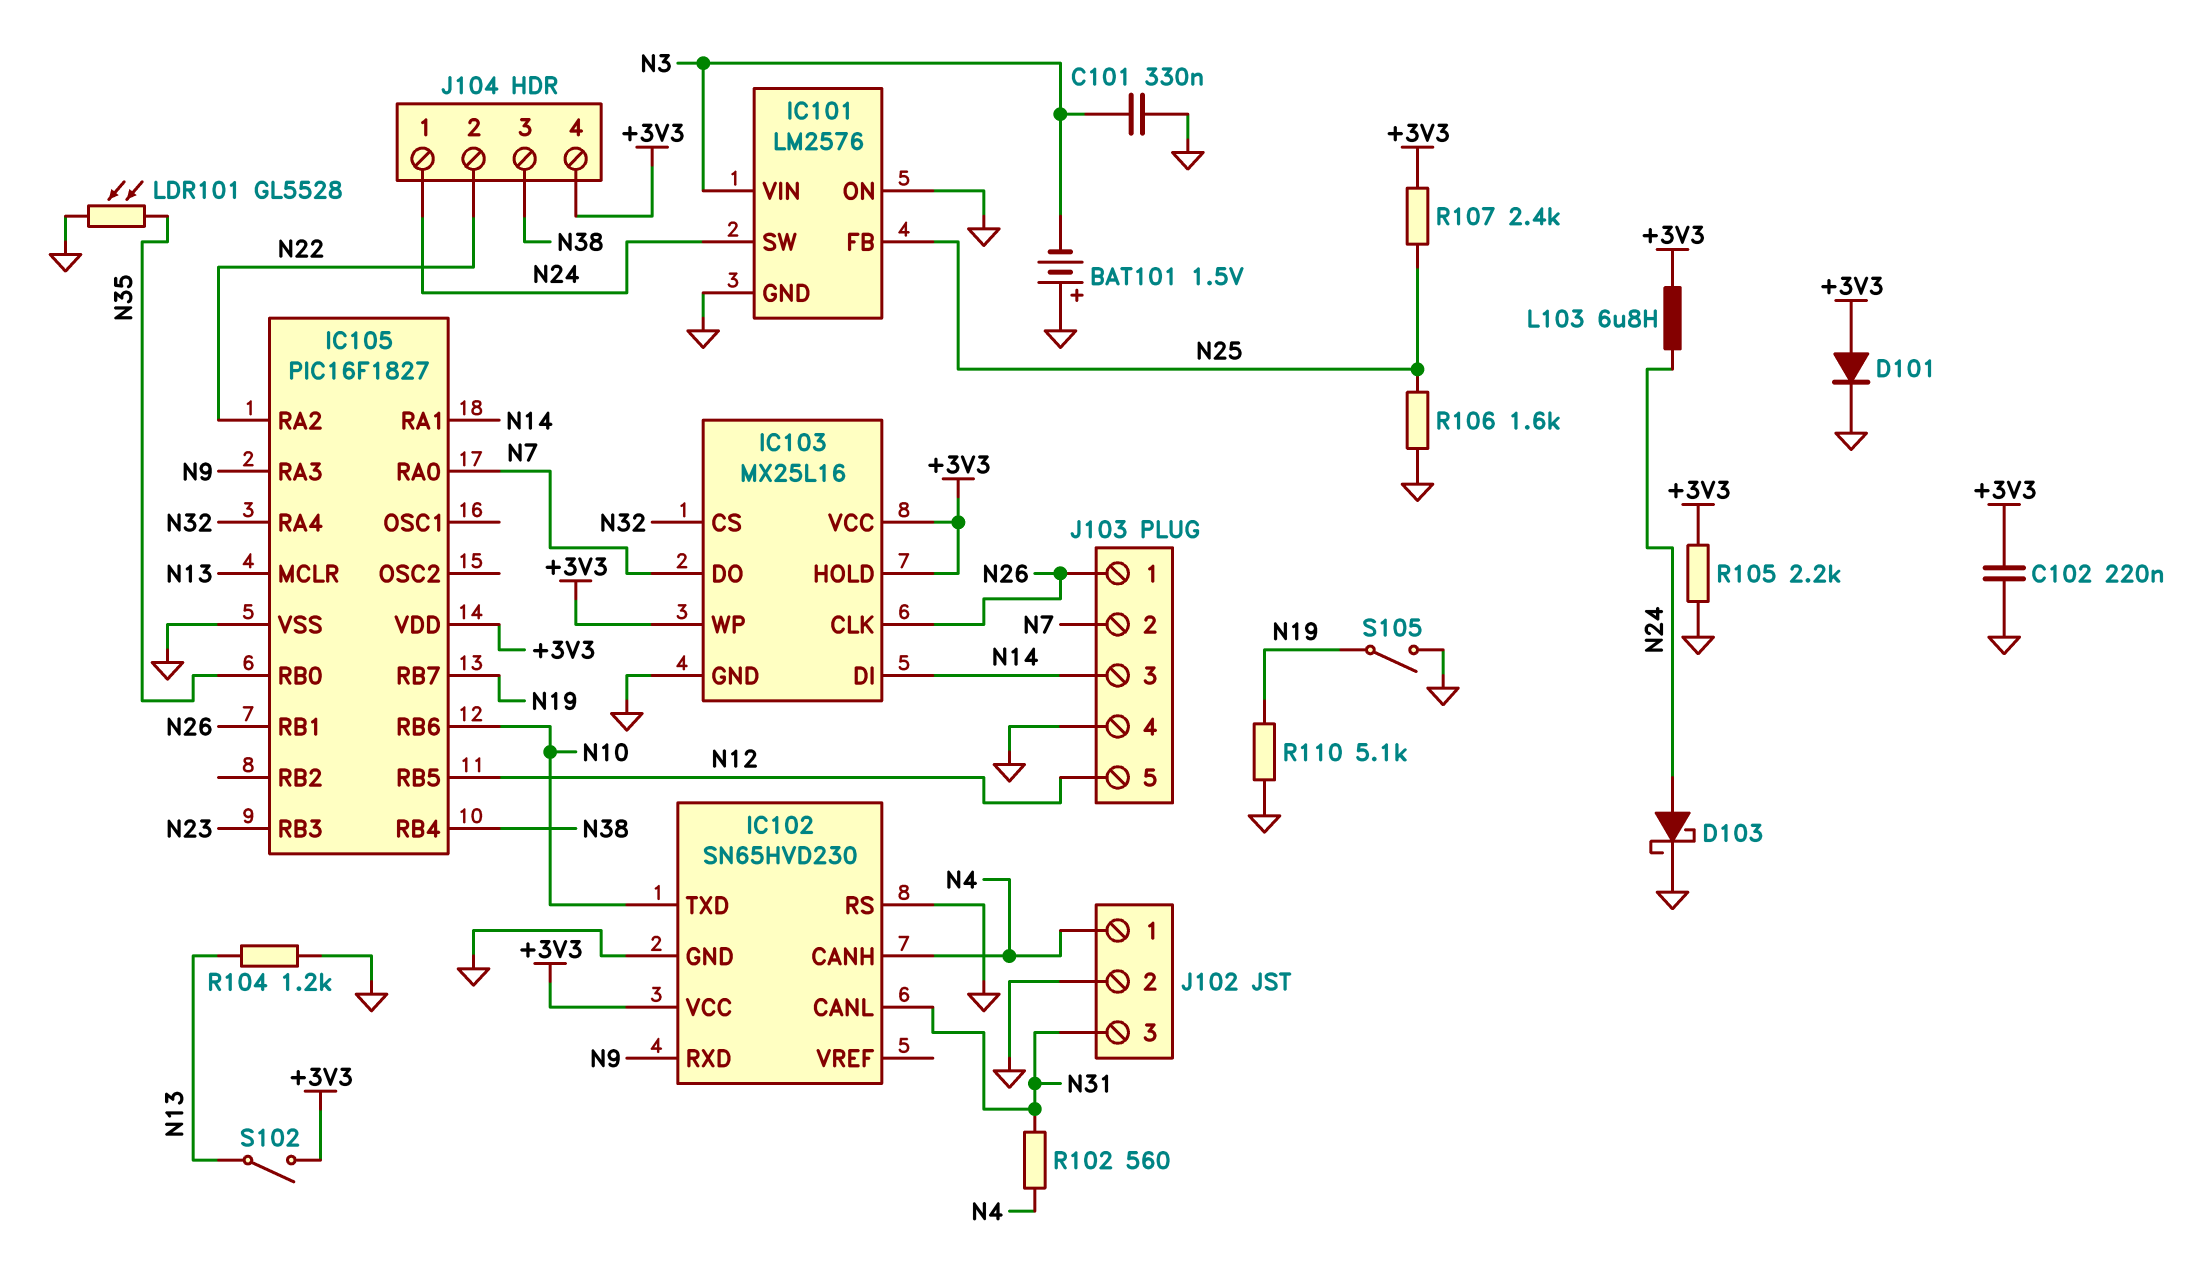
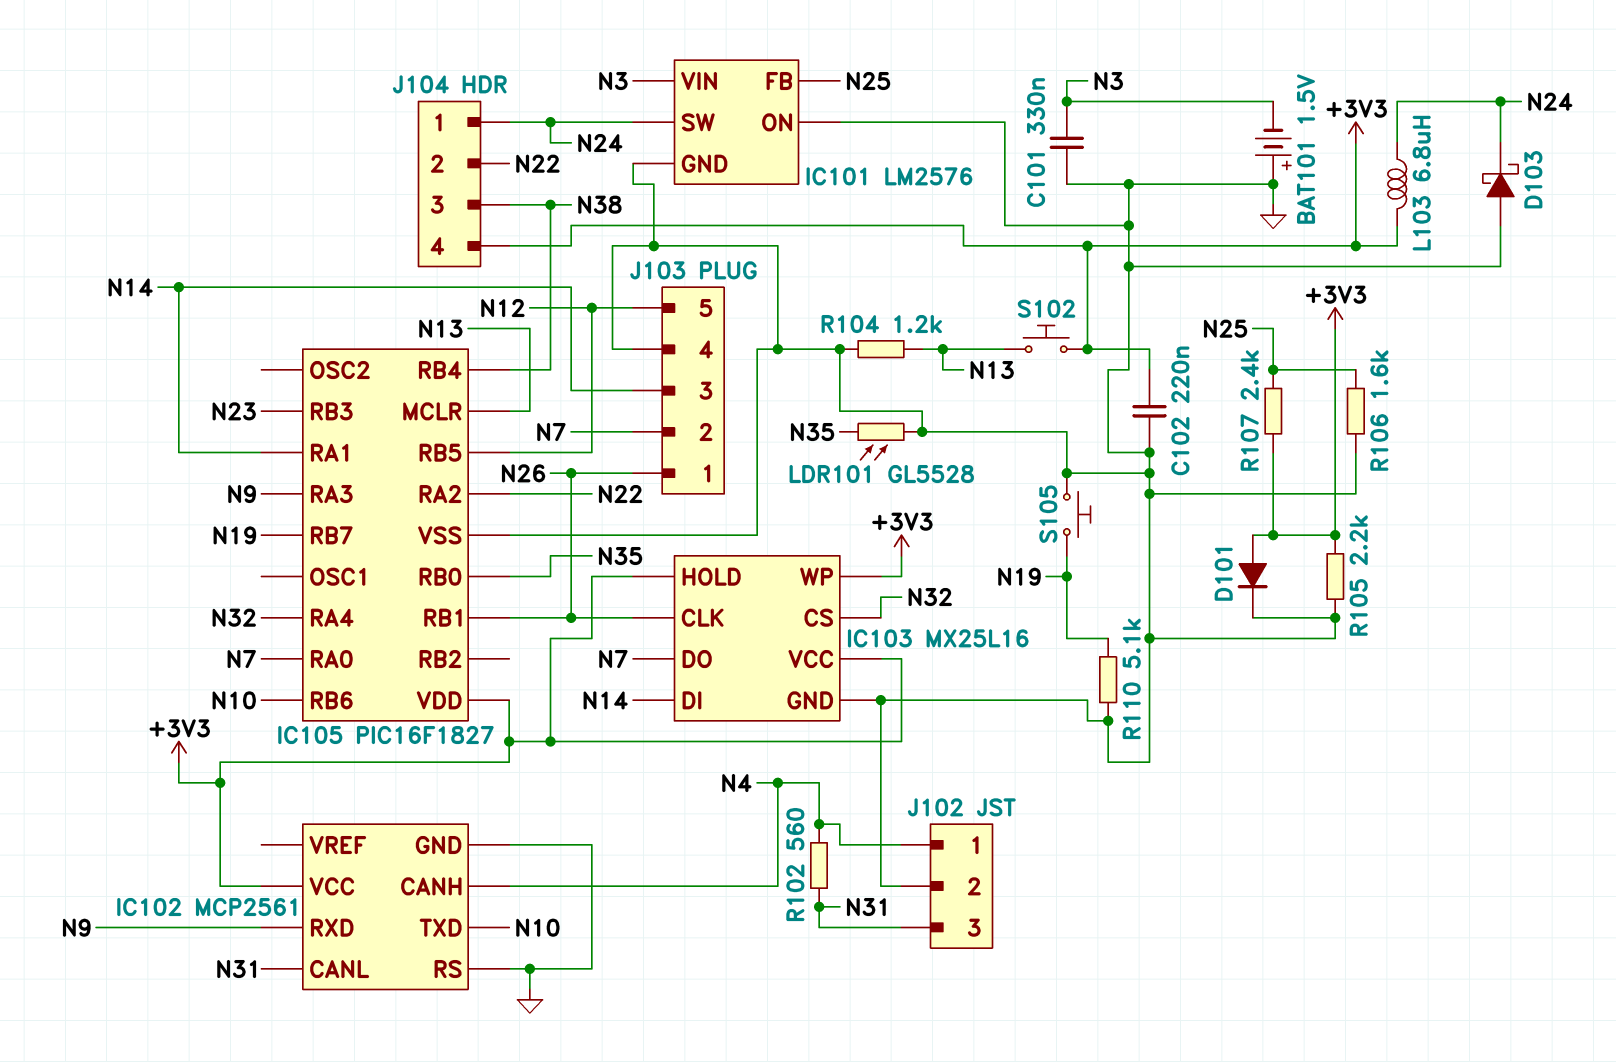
D103: schottky (A N24, K GND) -> schottky (A GND, K N24)
IC102: SN65HVD230 -> MCP2561
S102: switch (+3V3, N13) -> button (+3V3, N13)
S105: switch (GND, N19) -> button (GND, N19)

